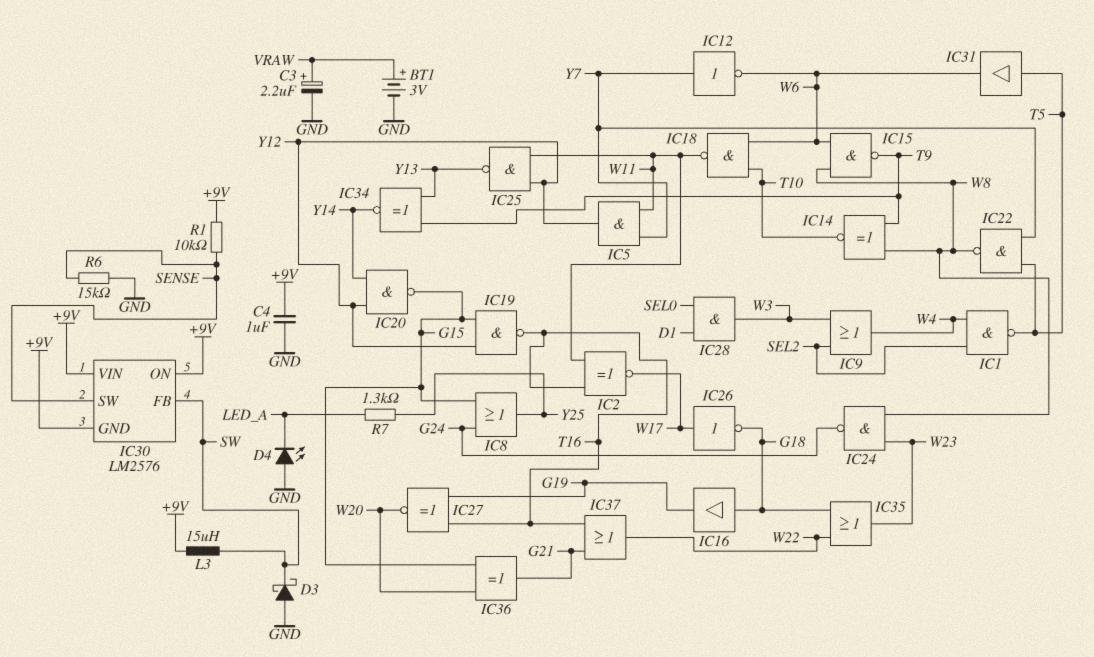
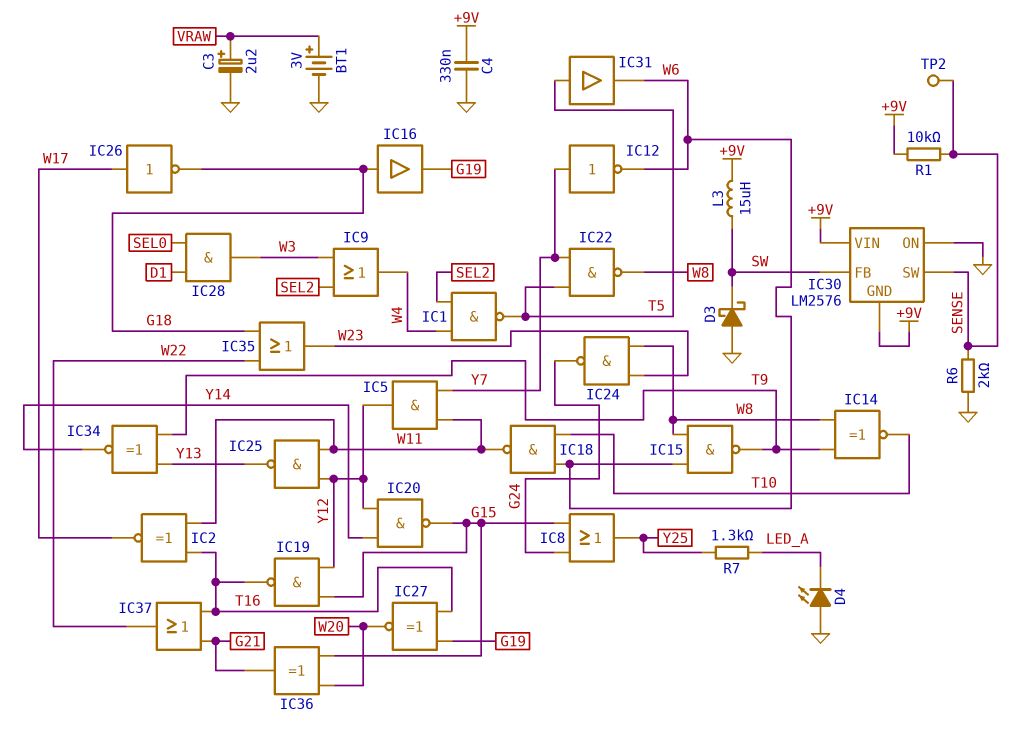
C4: 1uF (+9V, GND) -> 330nF (+9V, GND)
IC30 pin ON: +9V -> GND
R6: 15k (GND, SENSE) -> 2k (GND, SENSE)
TP2: none -> test point (SENSE)

